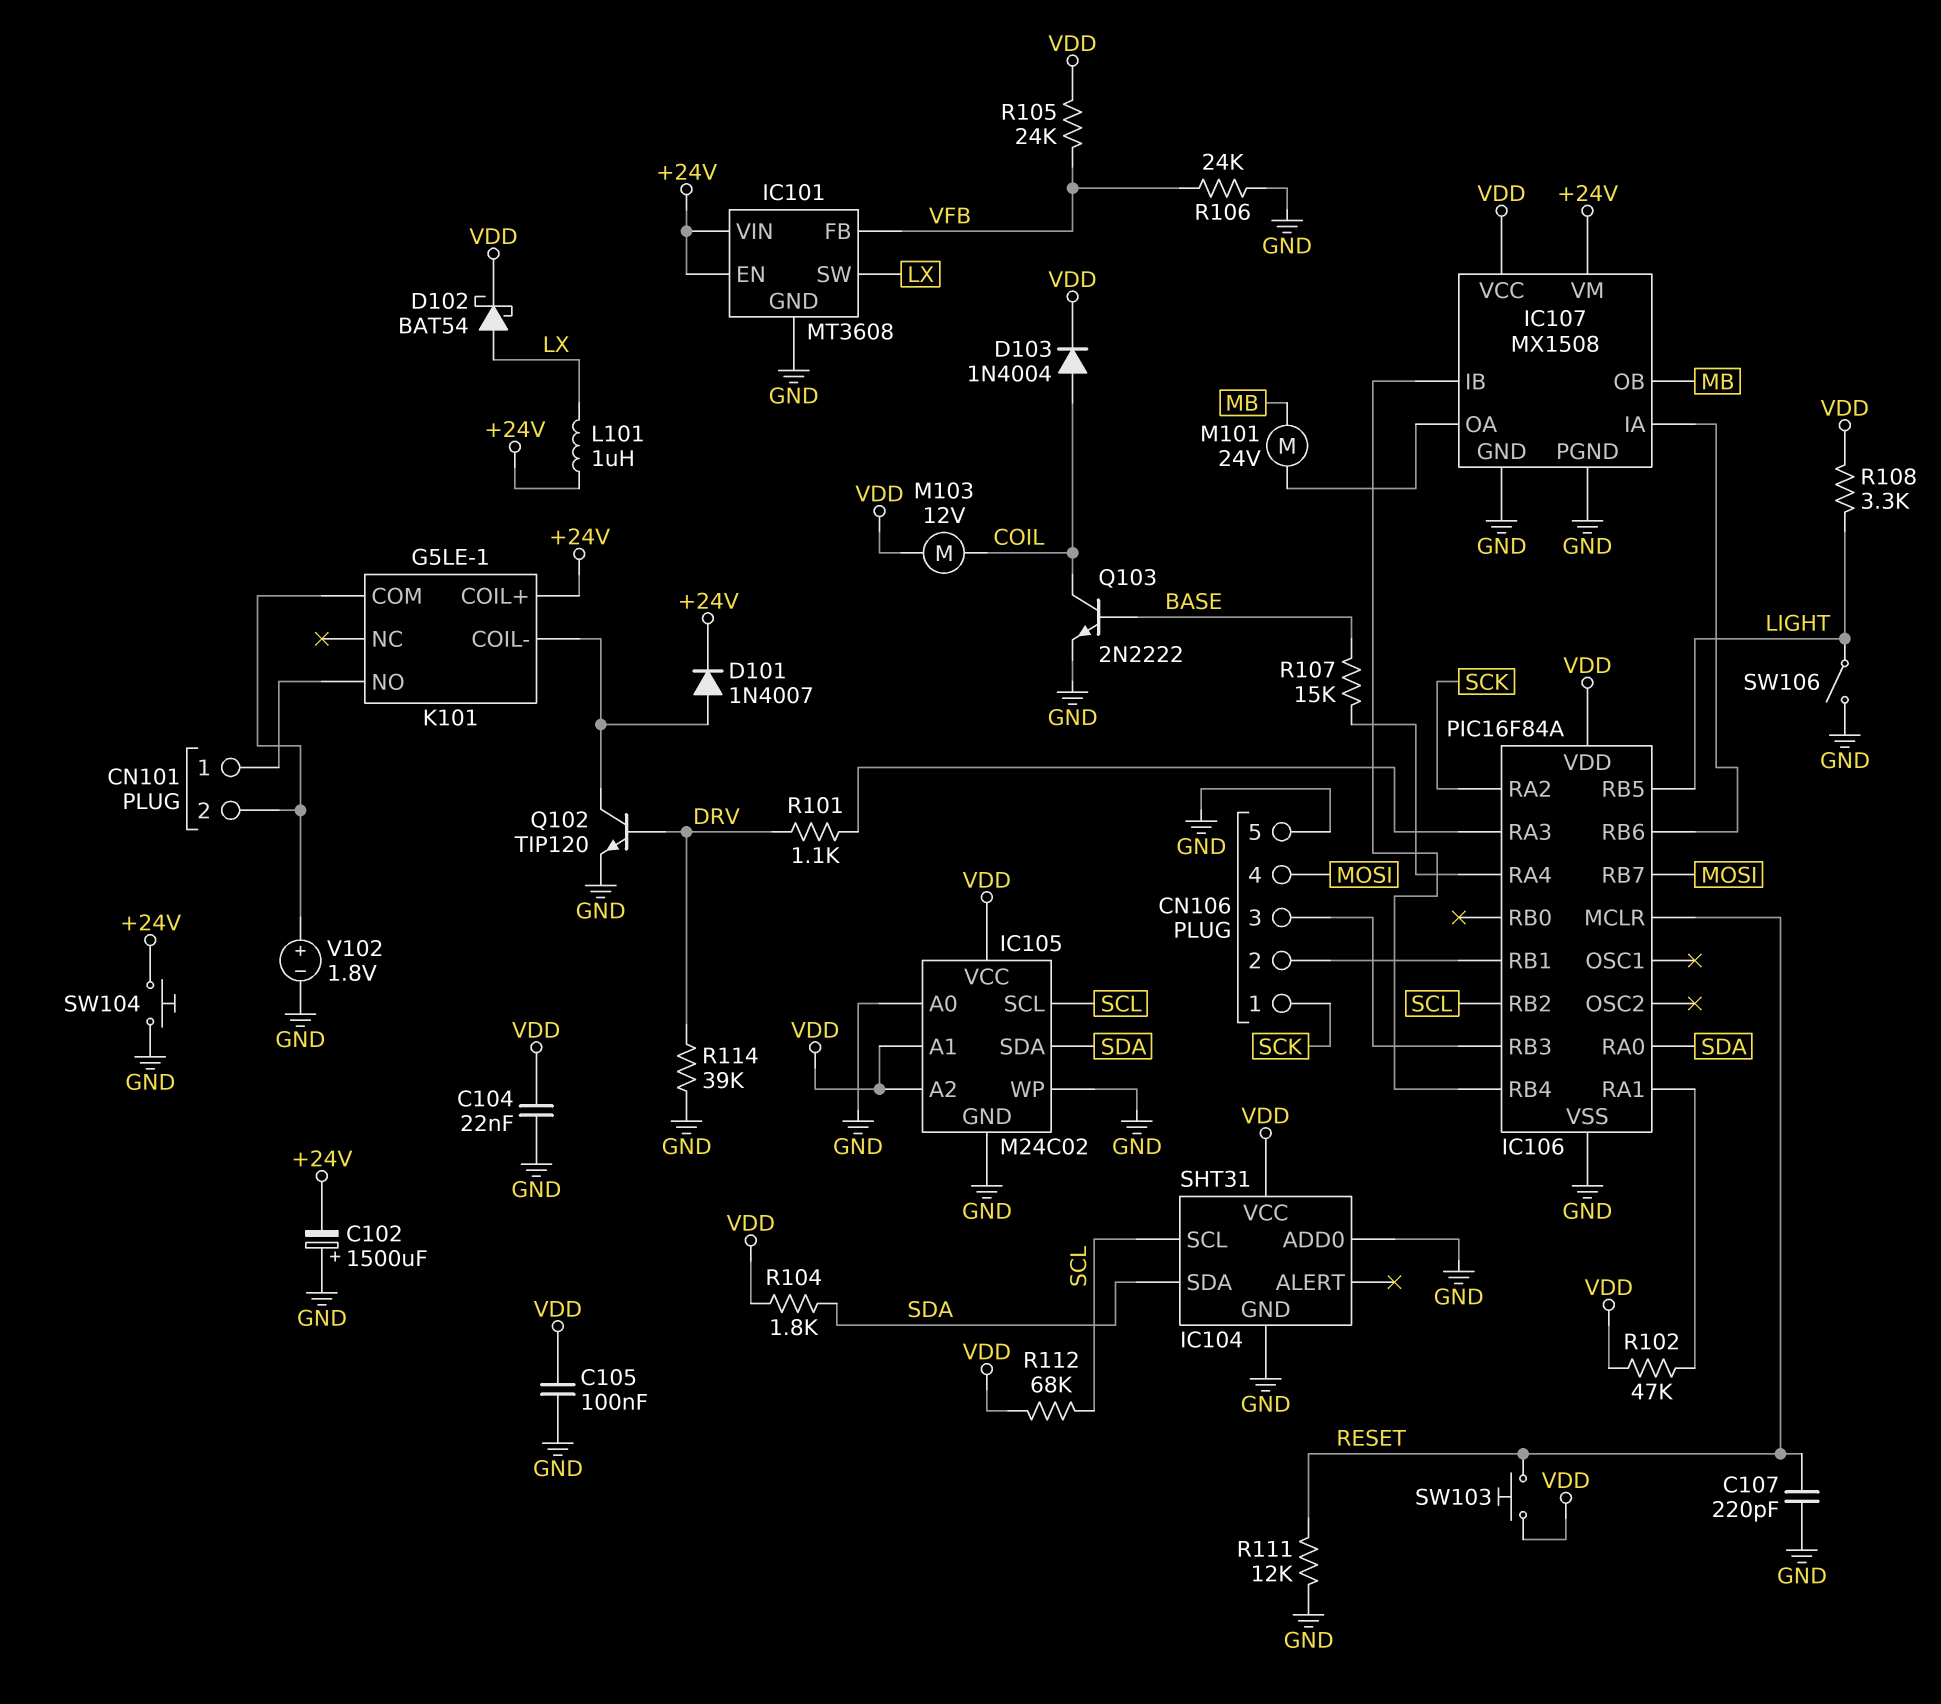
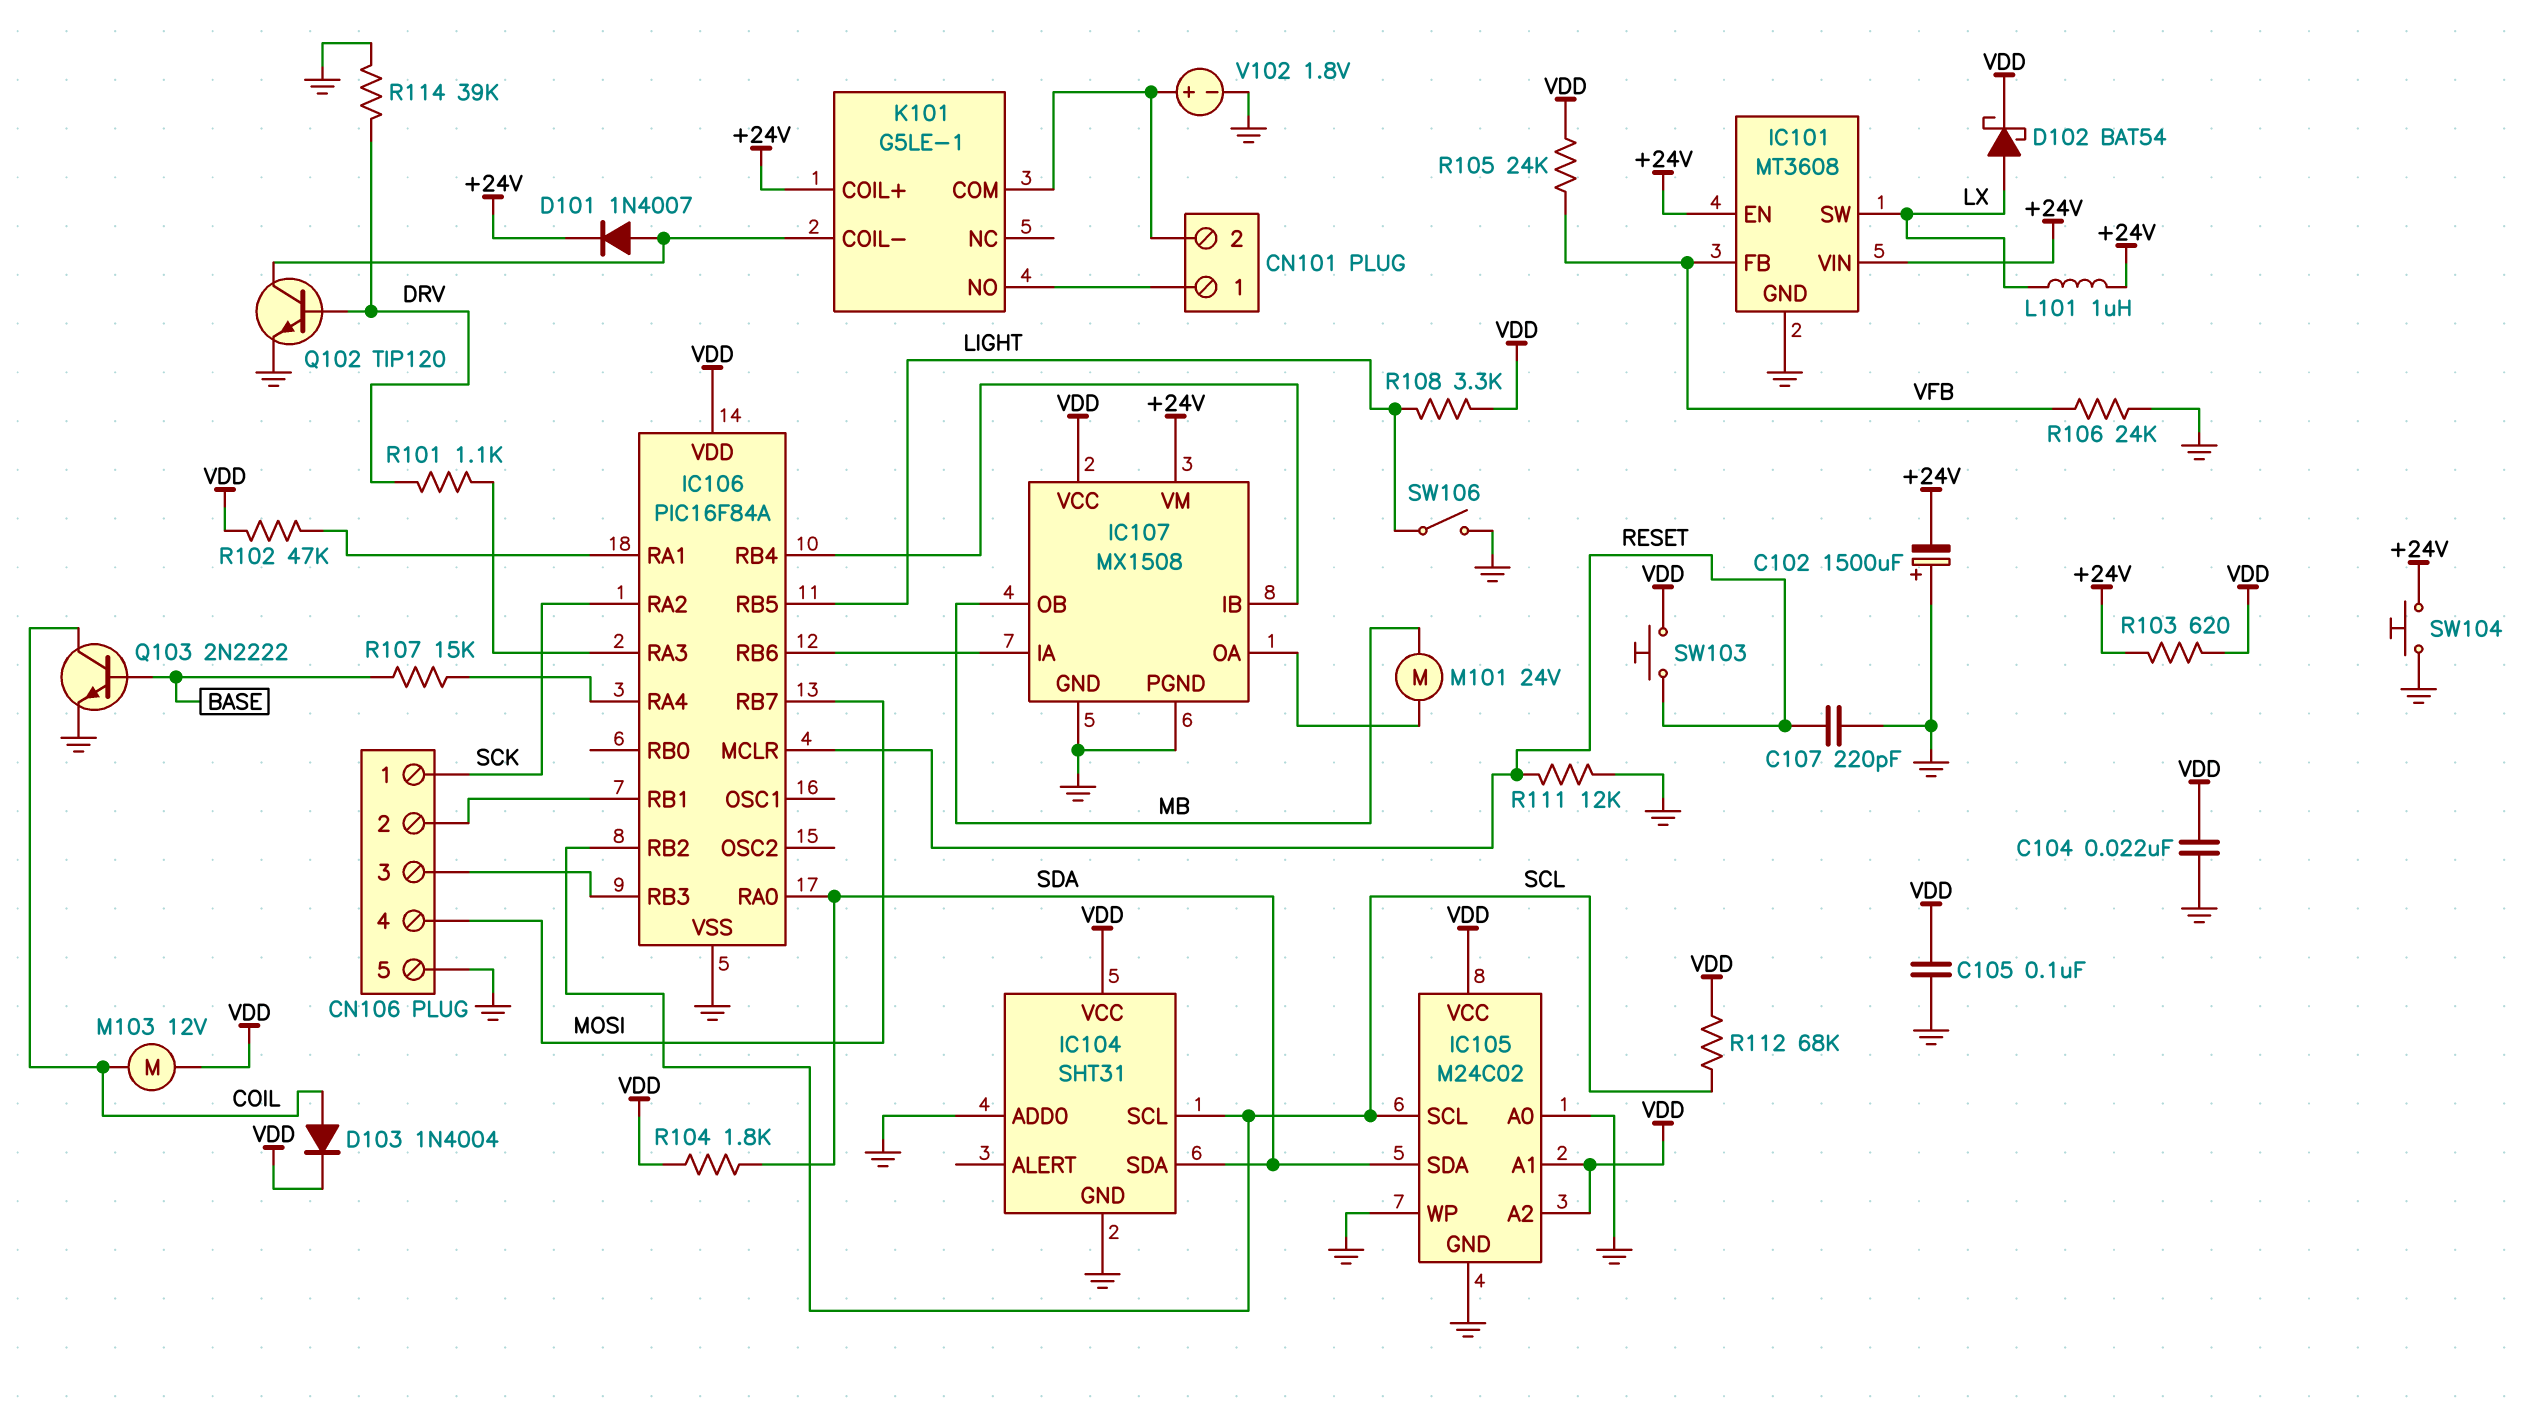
R103: none -> 620 (+24V, VDD)

